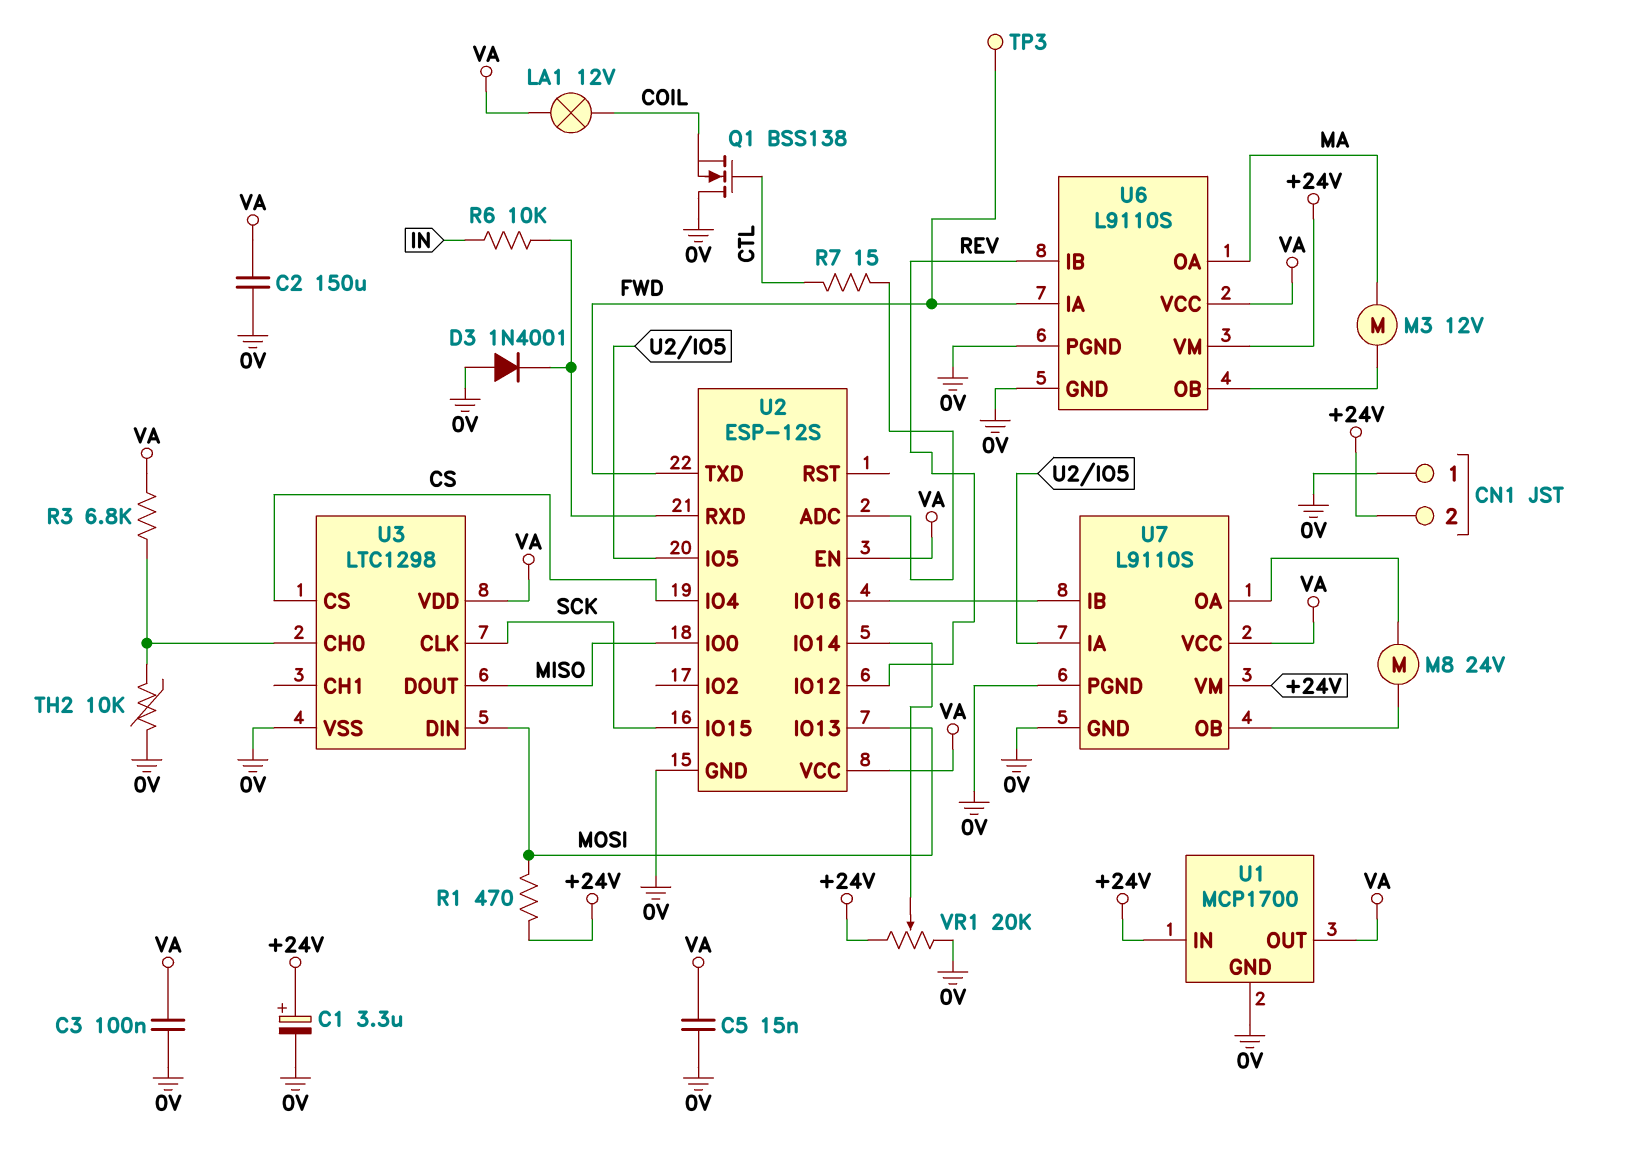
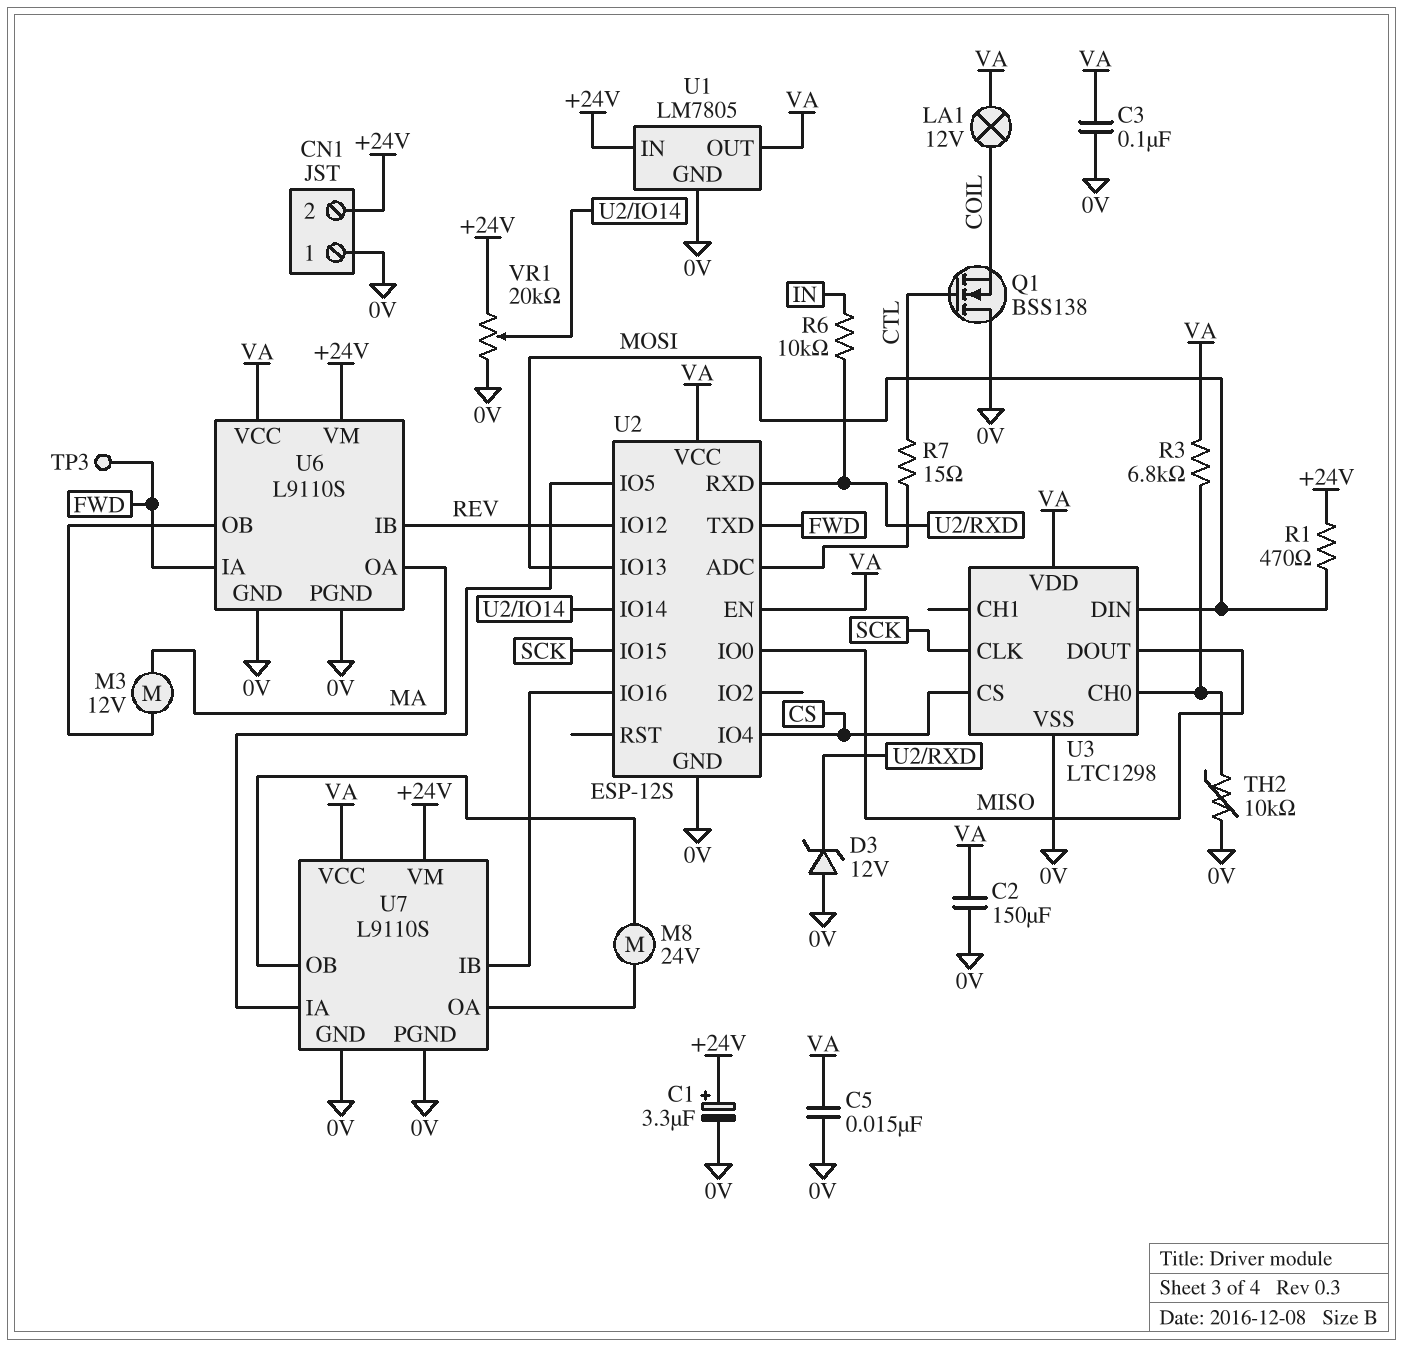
D3: diode 1N4001 (A 0V, K U2/RXD) -> zener 12V (A 0V, K U2/RXD)
U1: MCP1700 -> LM7805

